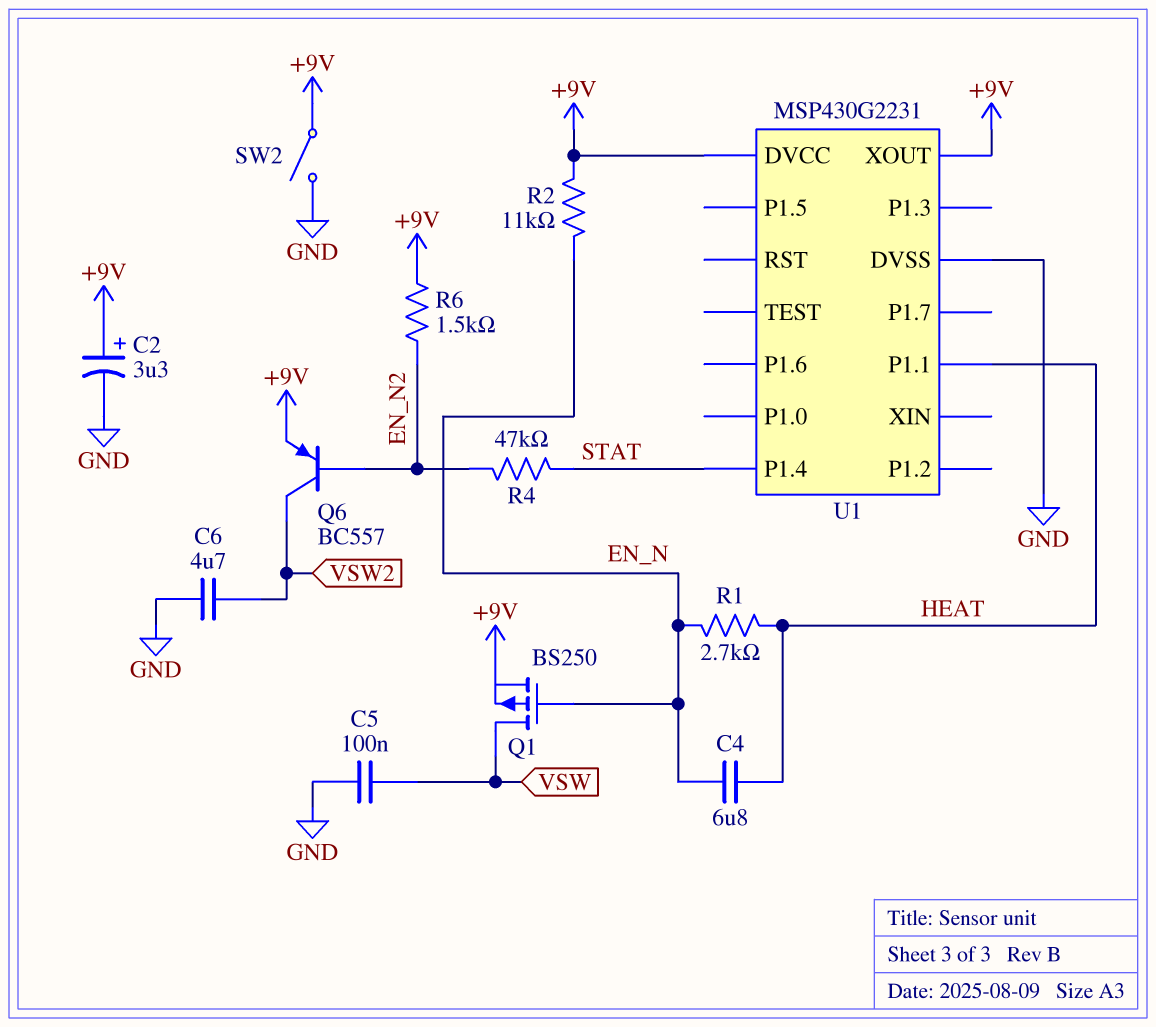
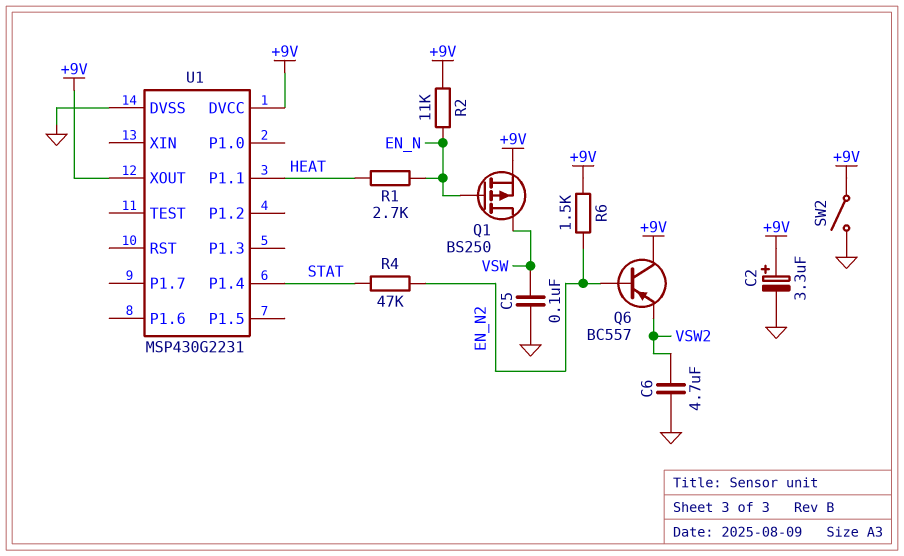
C4: 6.8uF (EN_N, HEAT) -> none
Q6: PNP BC557 (B EN_N2, C VSW2, E +9V) -> PNP BC557 (B EN_N2, C +9V, E VSW2)

